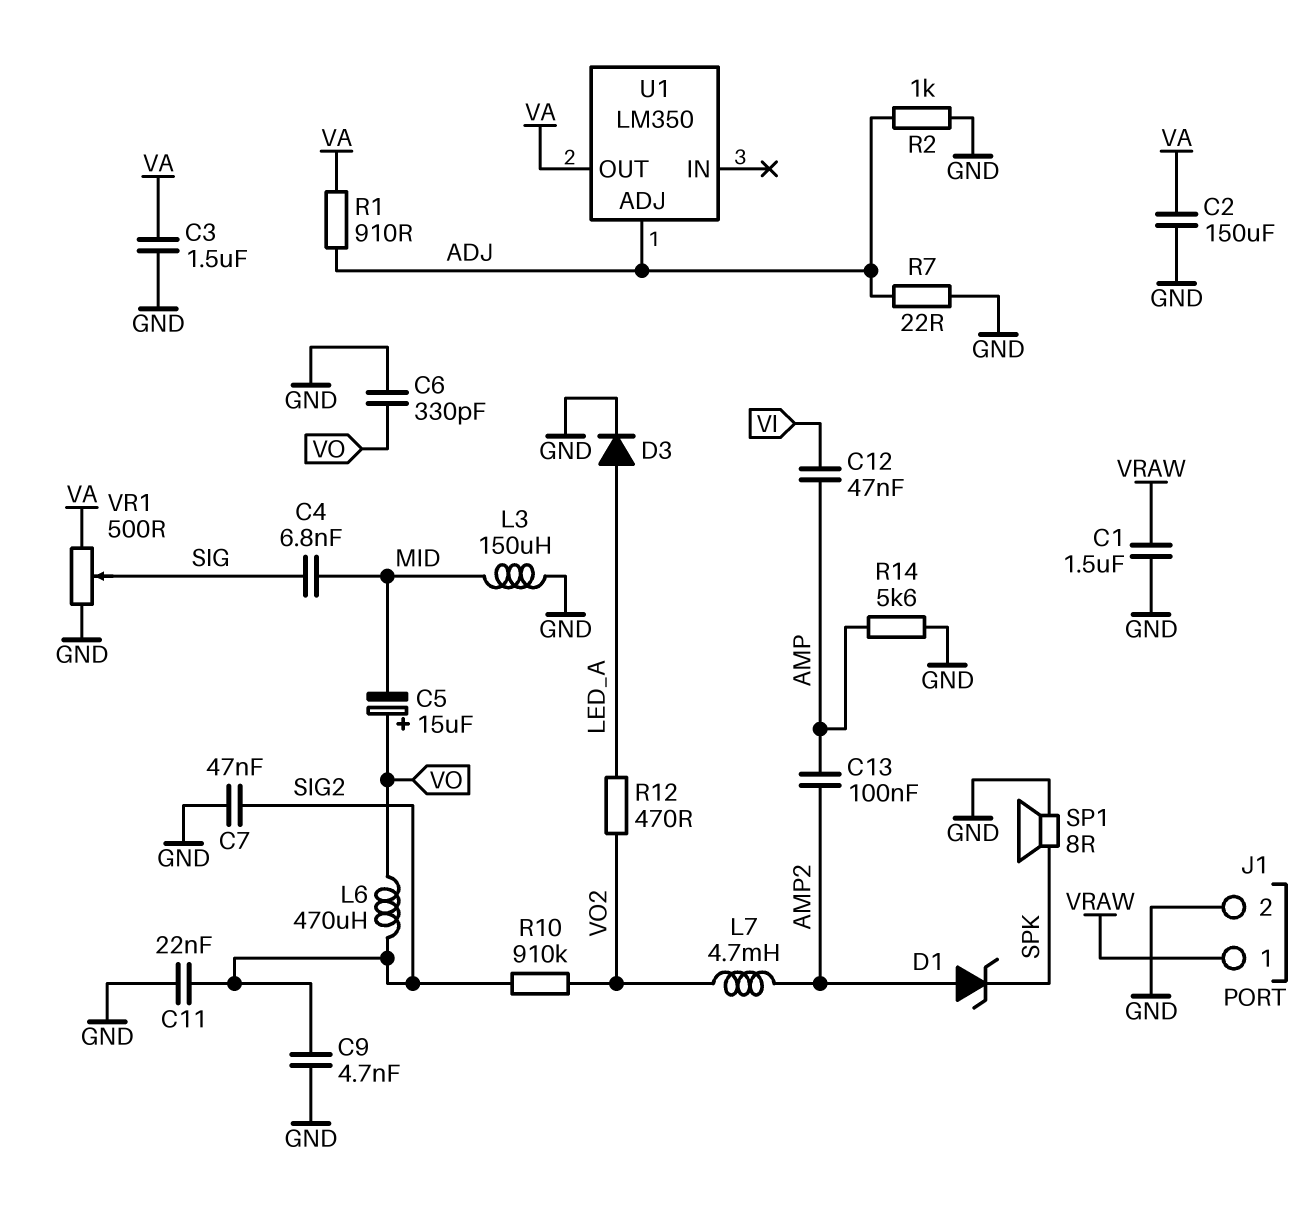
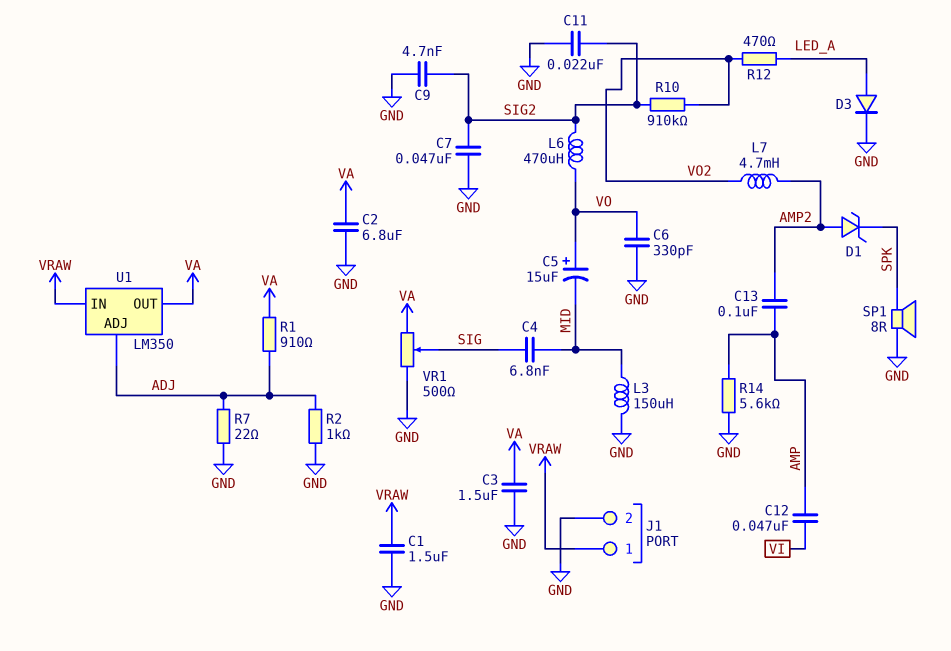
C2: 150uF (GND, VA) -> 6.8uF (GND, VA)
U1 pin IN: none -> VRAW

